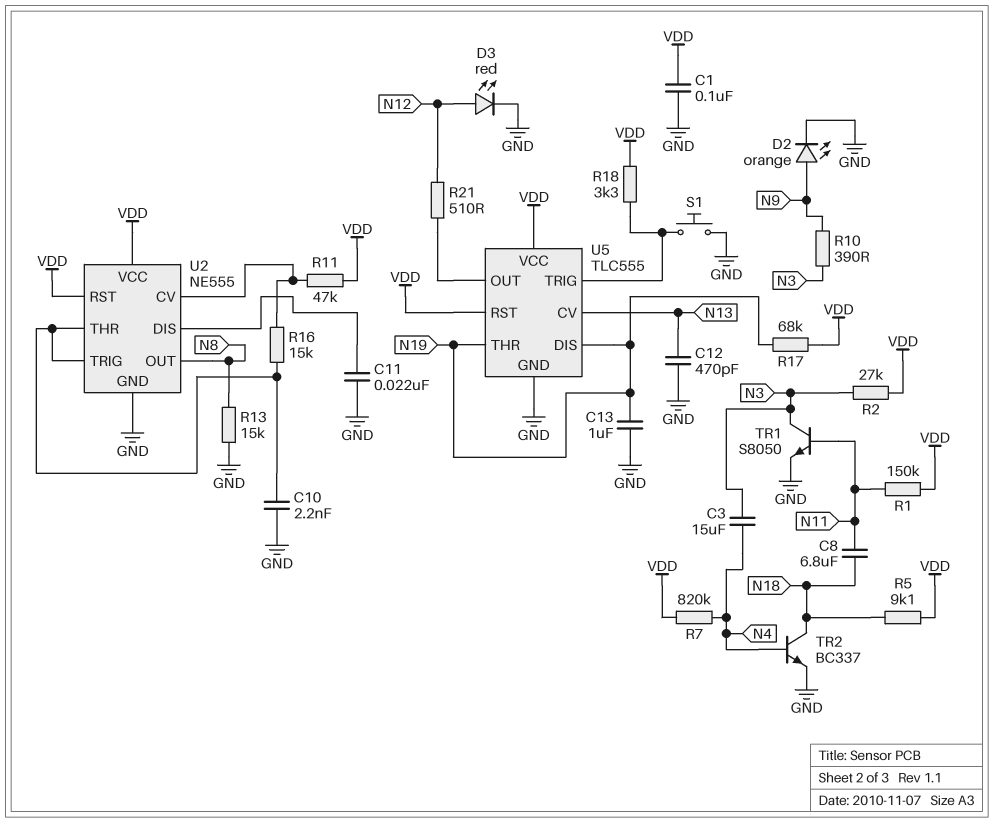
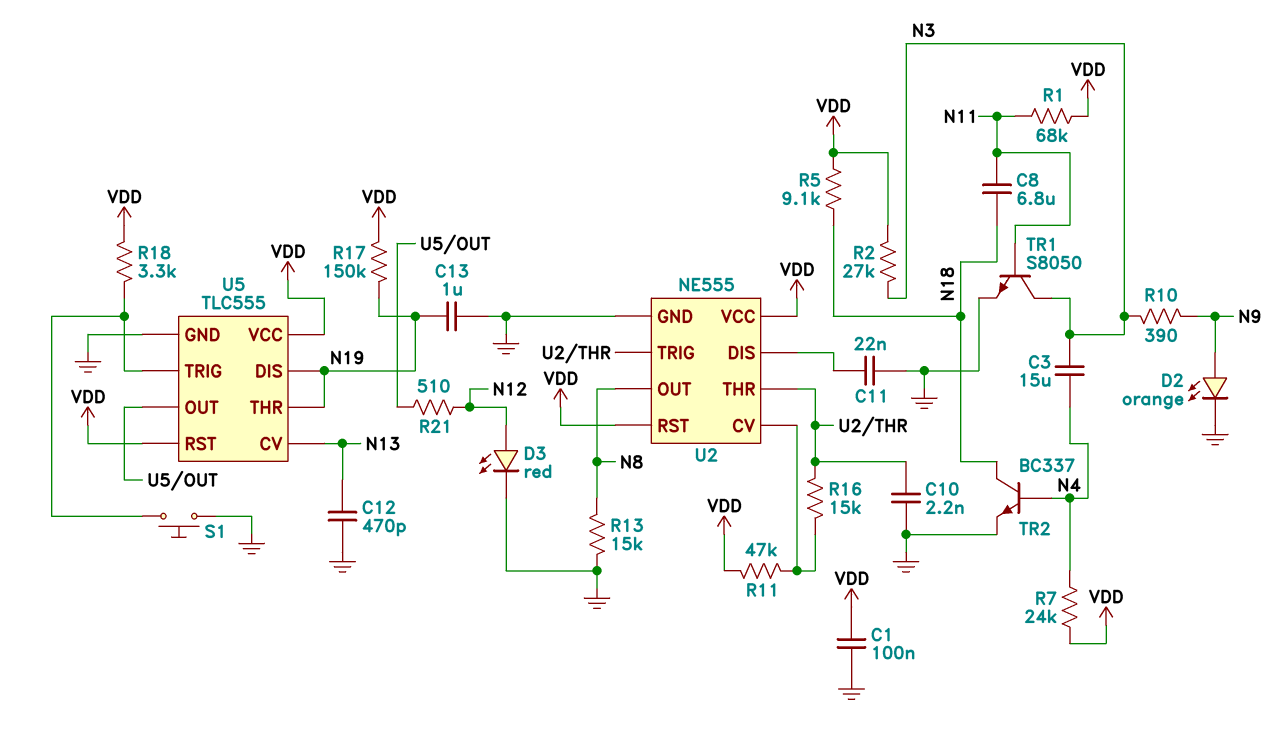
R1: 150k (N11, VDD) -> 68k (N11, VDD)
R7: 820k (N4, VDD) -> 24k (N4, VDD)
R17: 68k (N19, VDD) -> 150k (N19, VDD)

